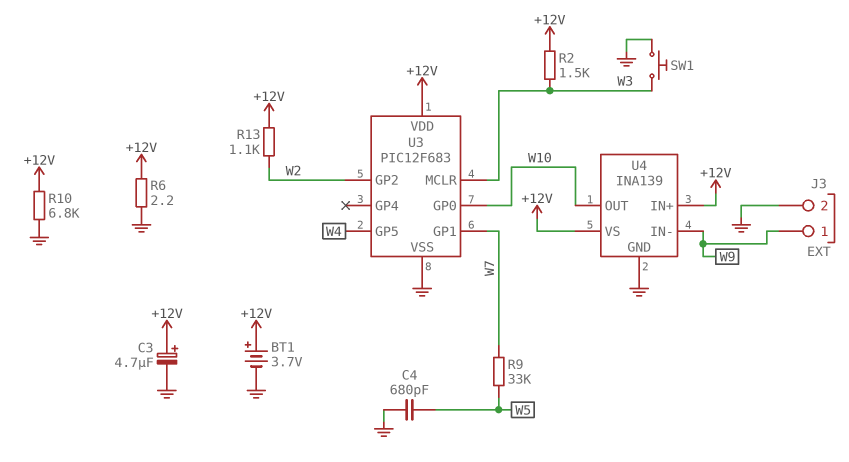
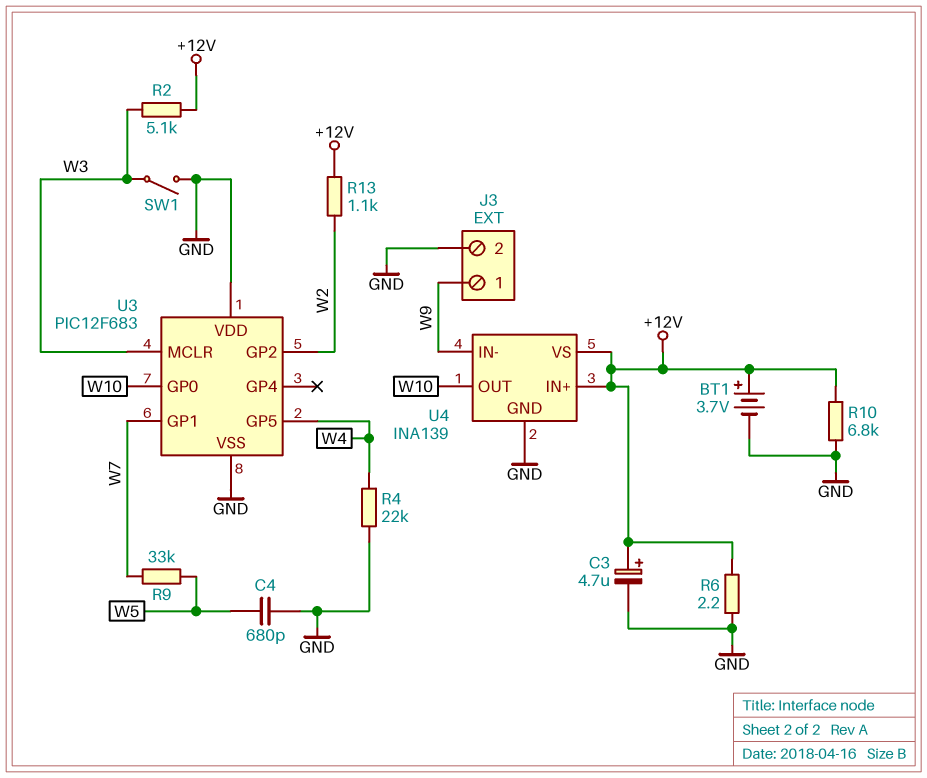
R2: 1.5k (+12V, W3) -> 5.1k (+12V, W3)
R4: none -> 22k (GND, W4)
SW1: button (GND, W3) -> switch (GND, W3)
U3 pin VDD: +12V -> GND

